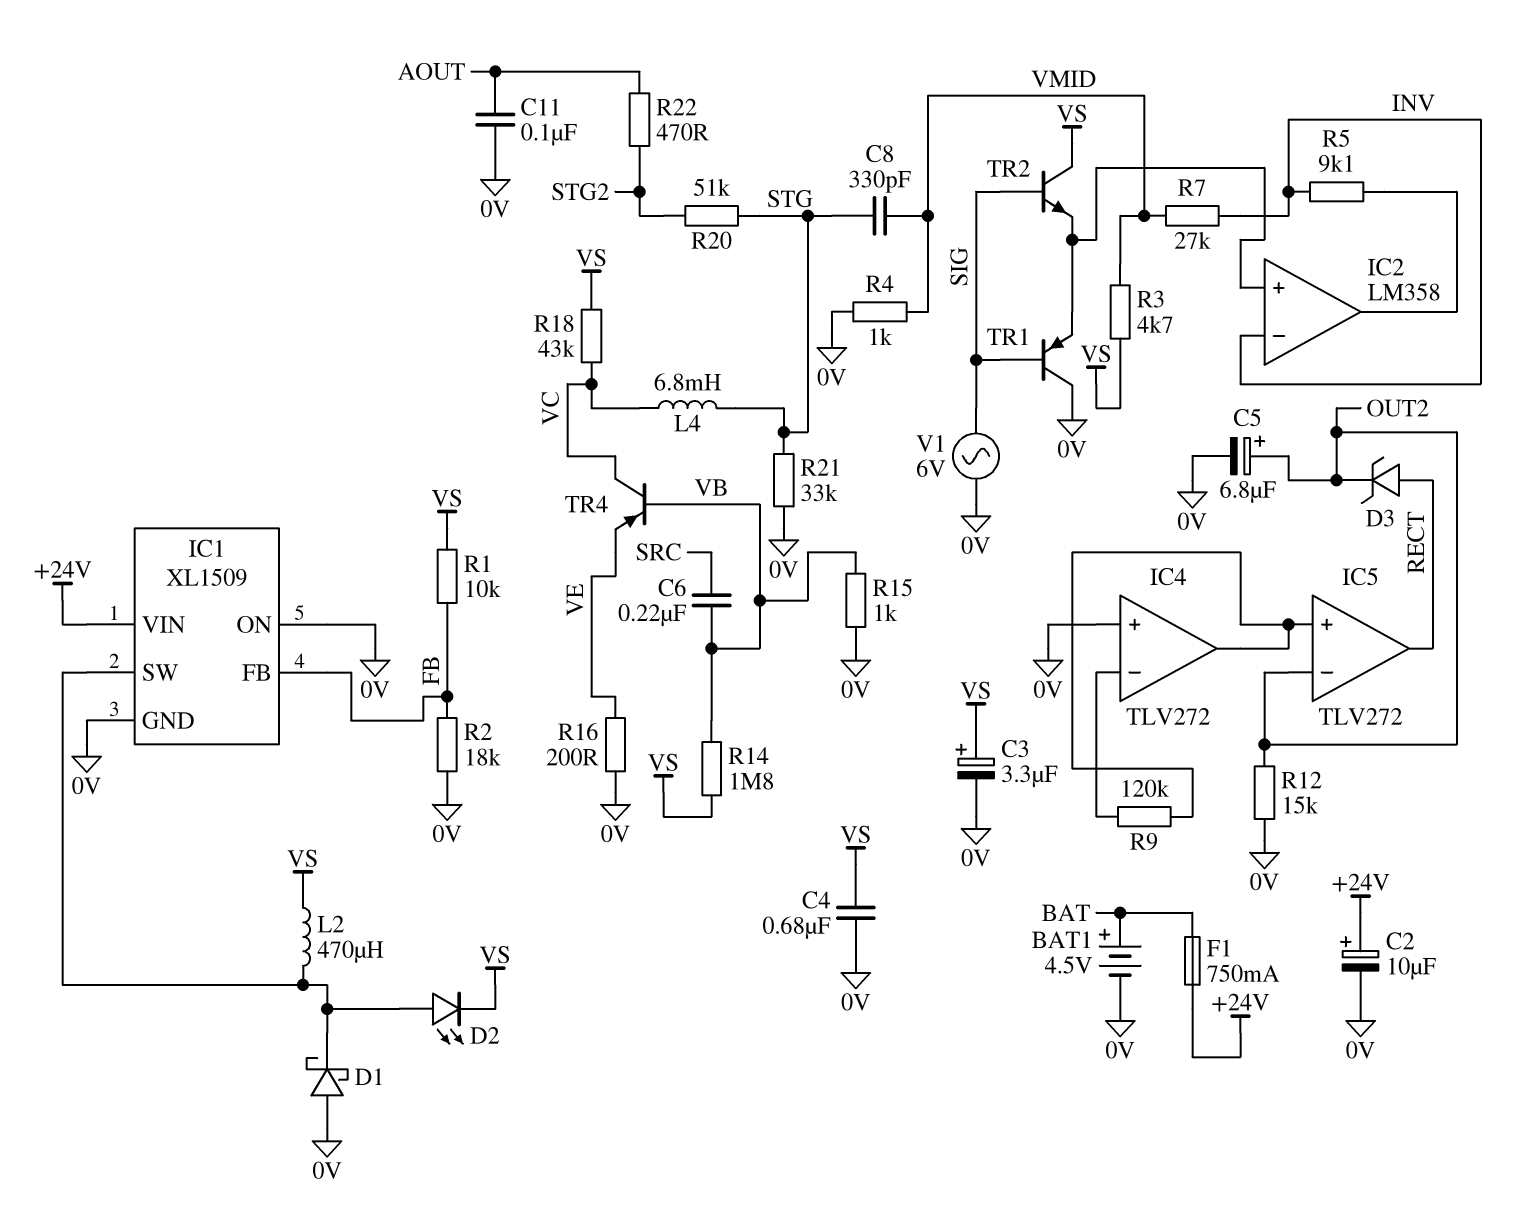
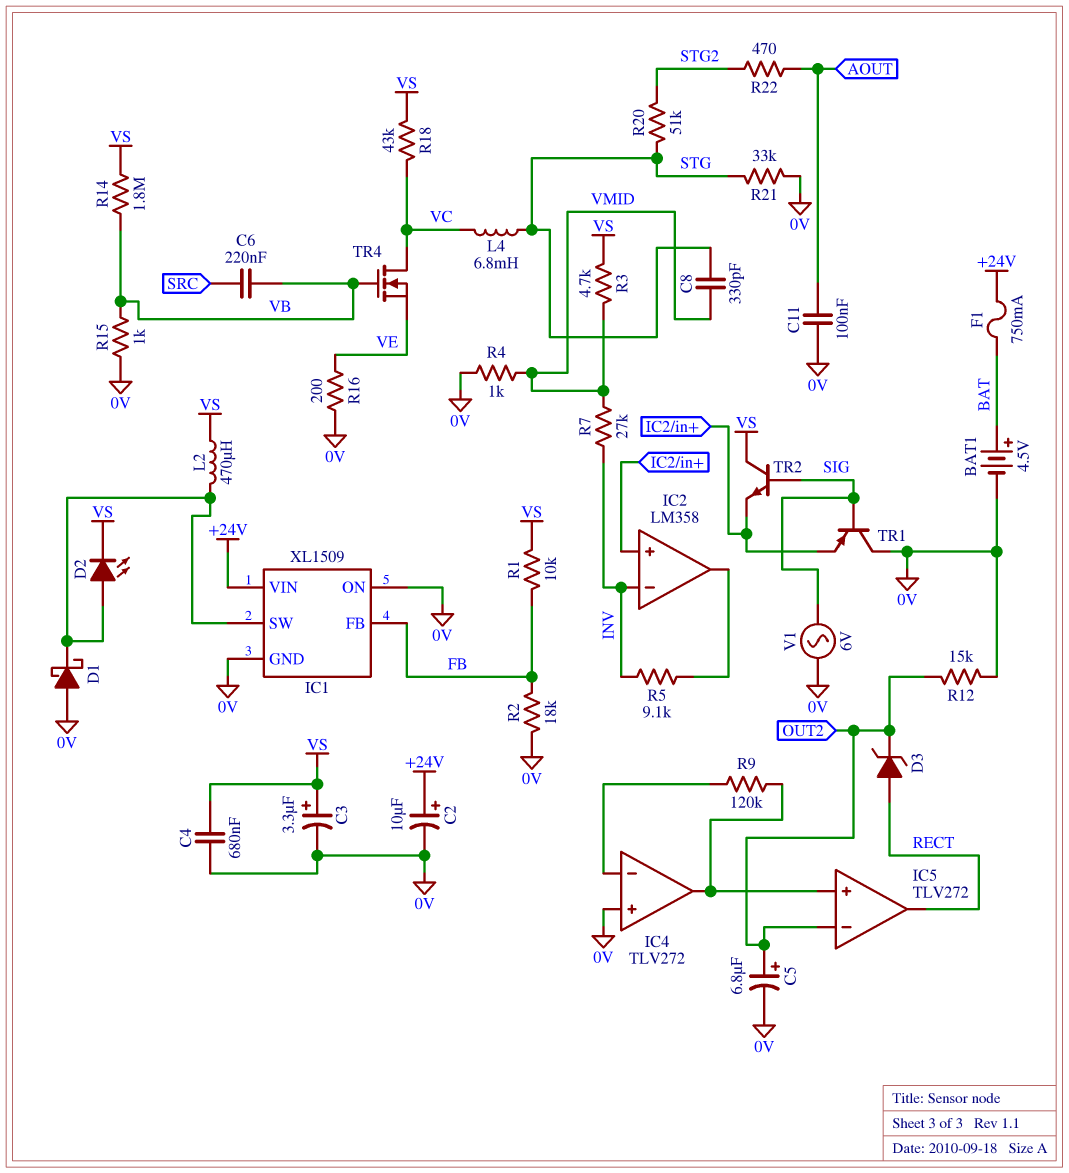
TR4: PNP (B VB, C VC, E VE) -> NMOS (G VB, D VC, S VE)

